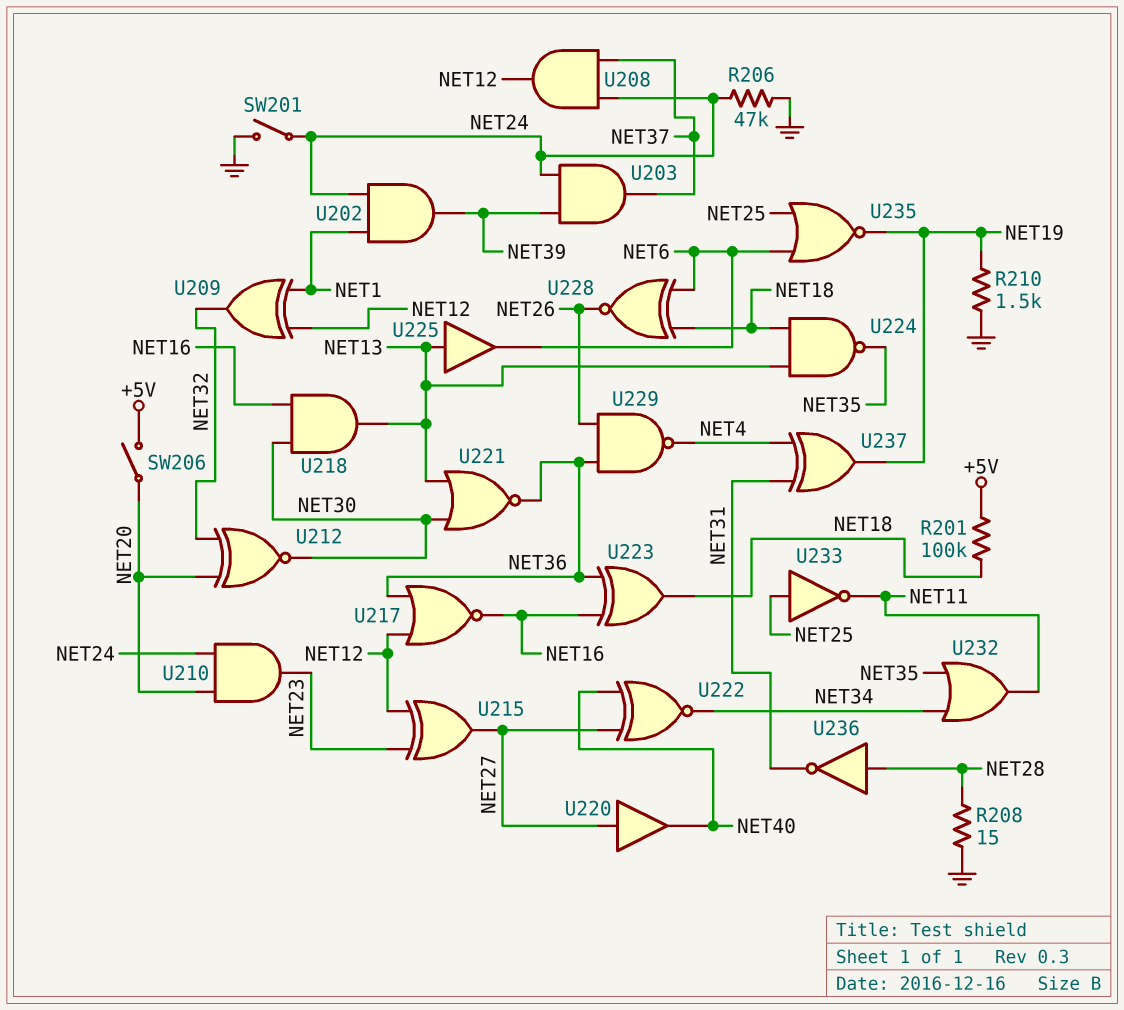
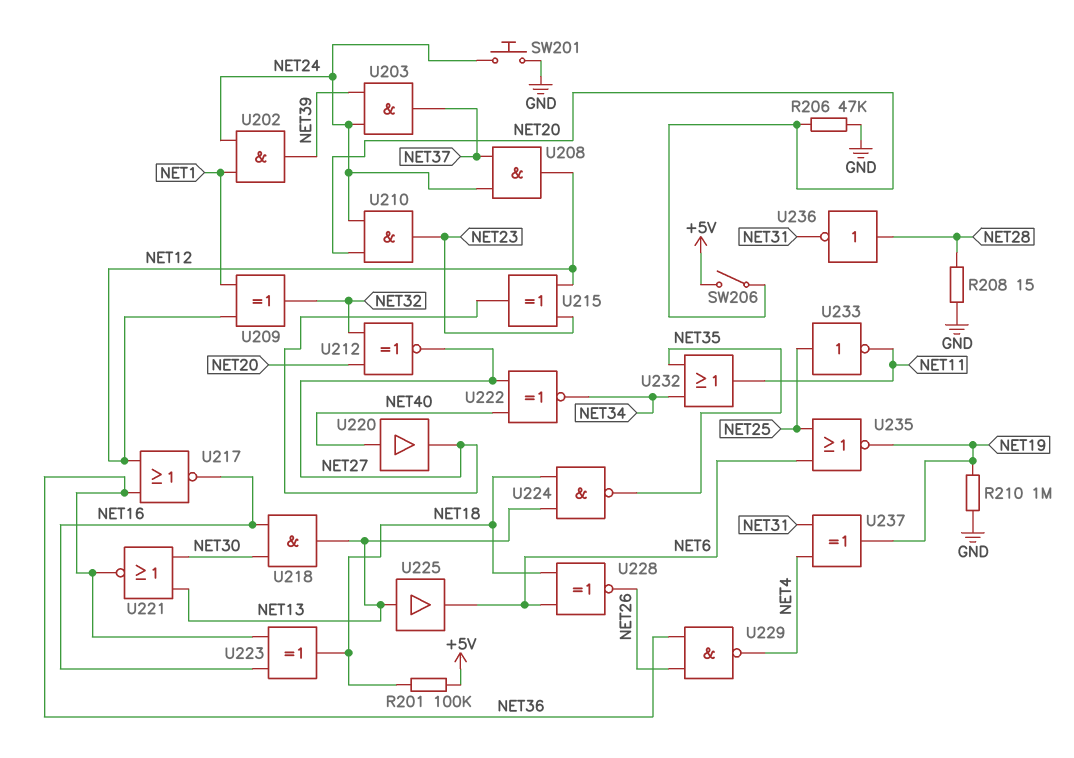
R206: 47k (GND, NET24) -> 47k (GND, NET20)
R210: 1.5k (GND, NET19) -> 1M (GND, NET19)
SW201: switch (GND, NET24) -> button (GND, NET24)
U212: XNOR (in NET20, in NET32, out NET30) -> XNOR (in NET20, in NET32, out NET27)
U220: buffer (in NET27, out NET40) -> buffer (in NET40, out NET27)

